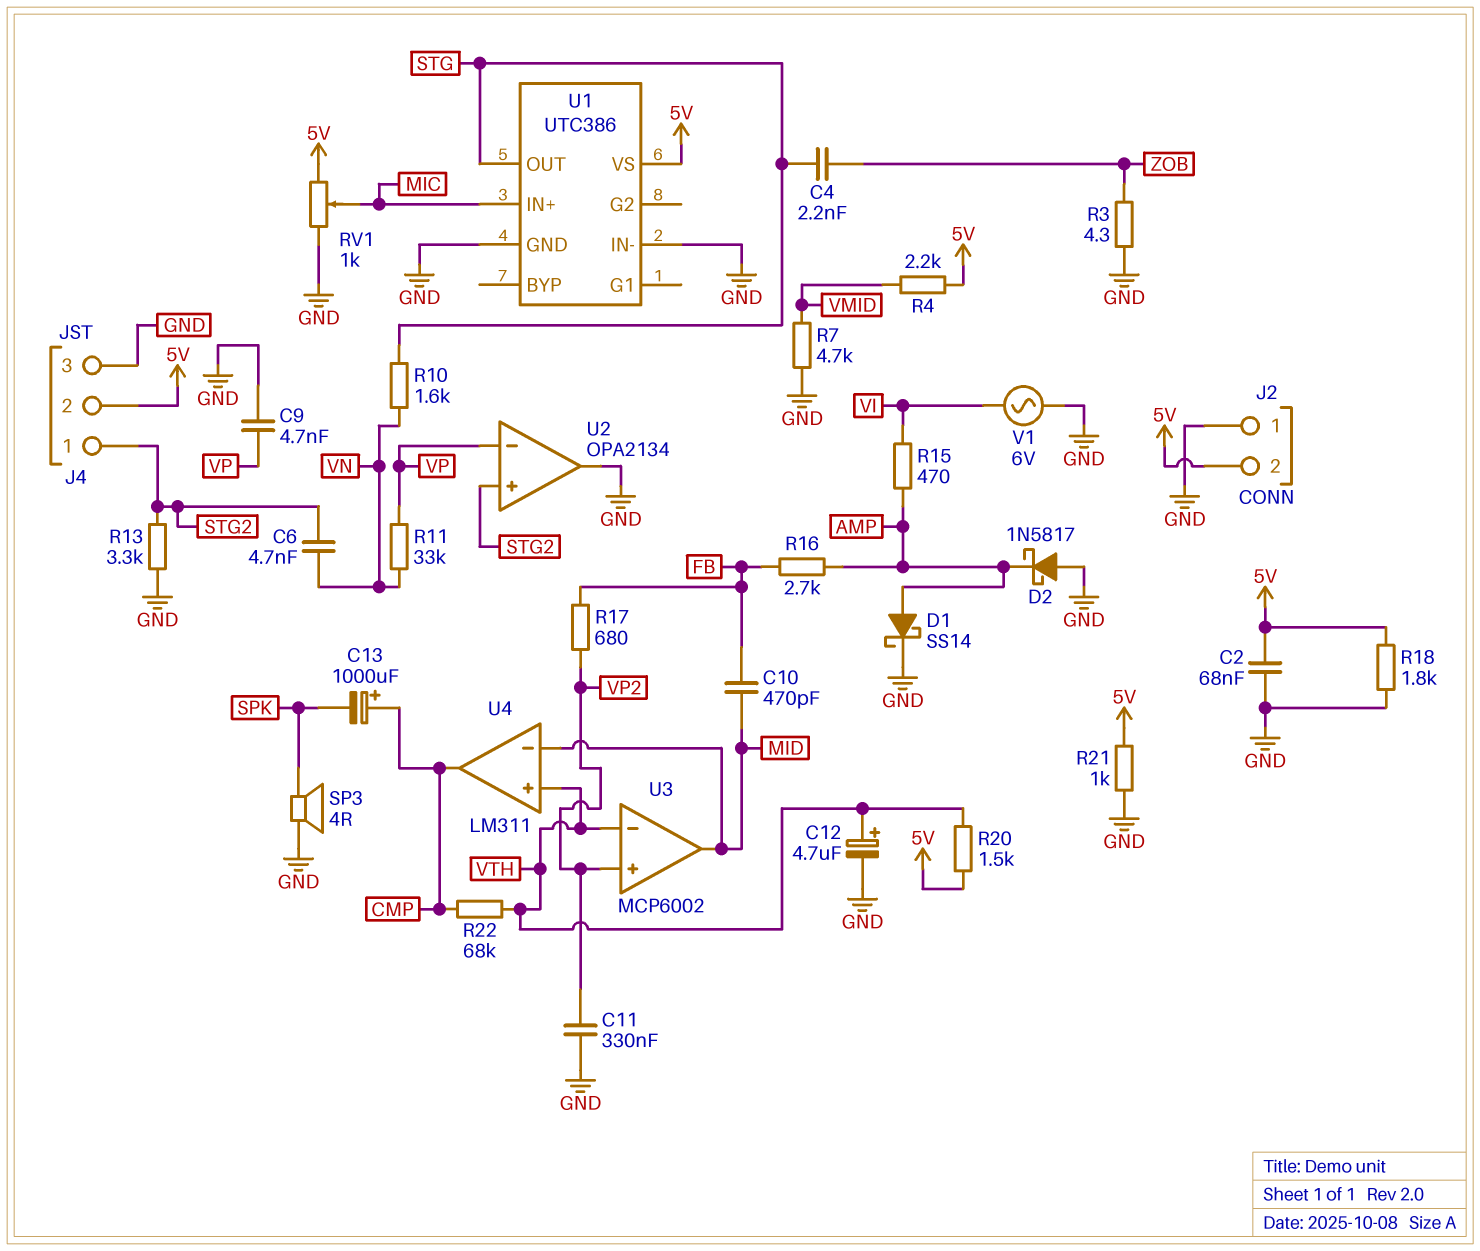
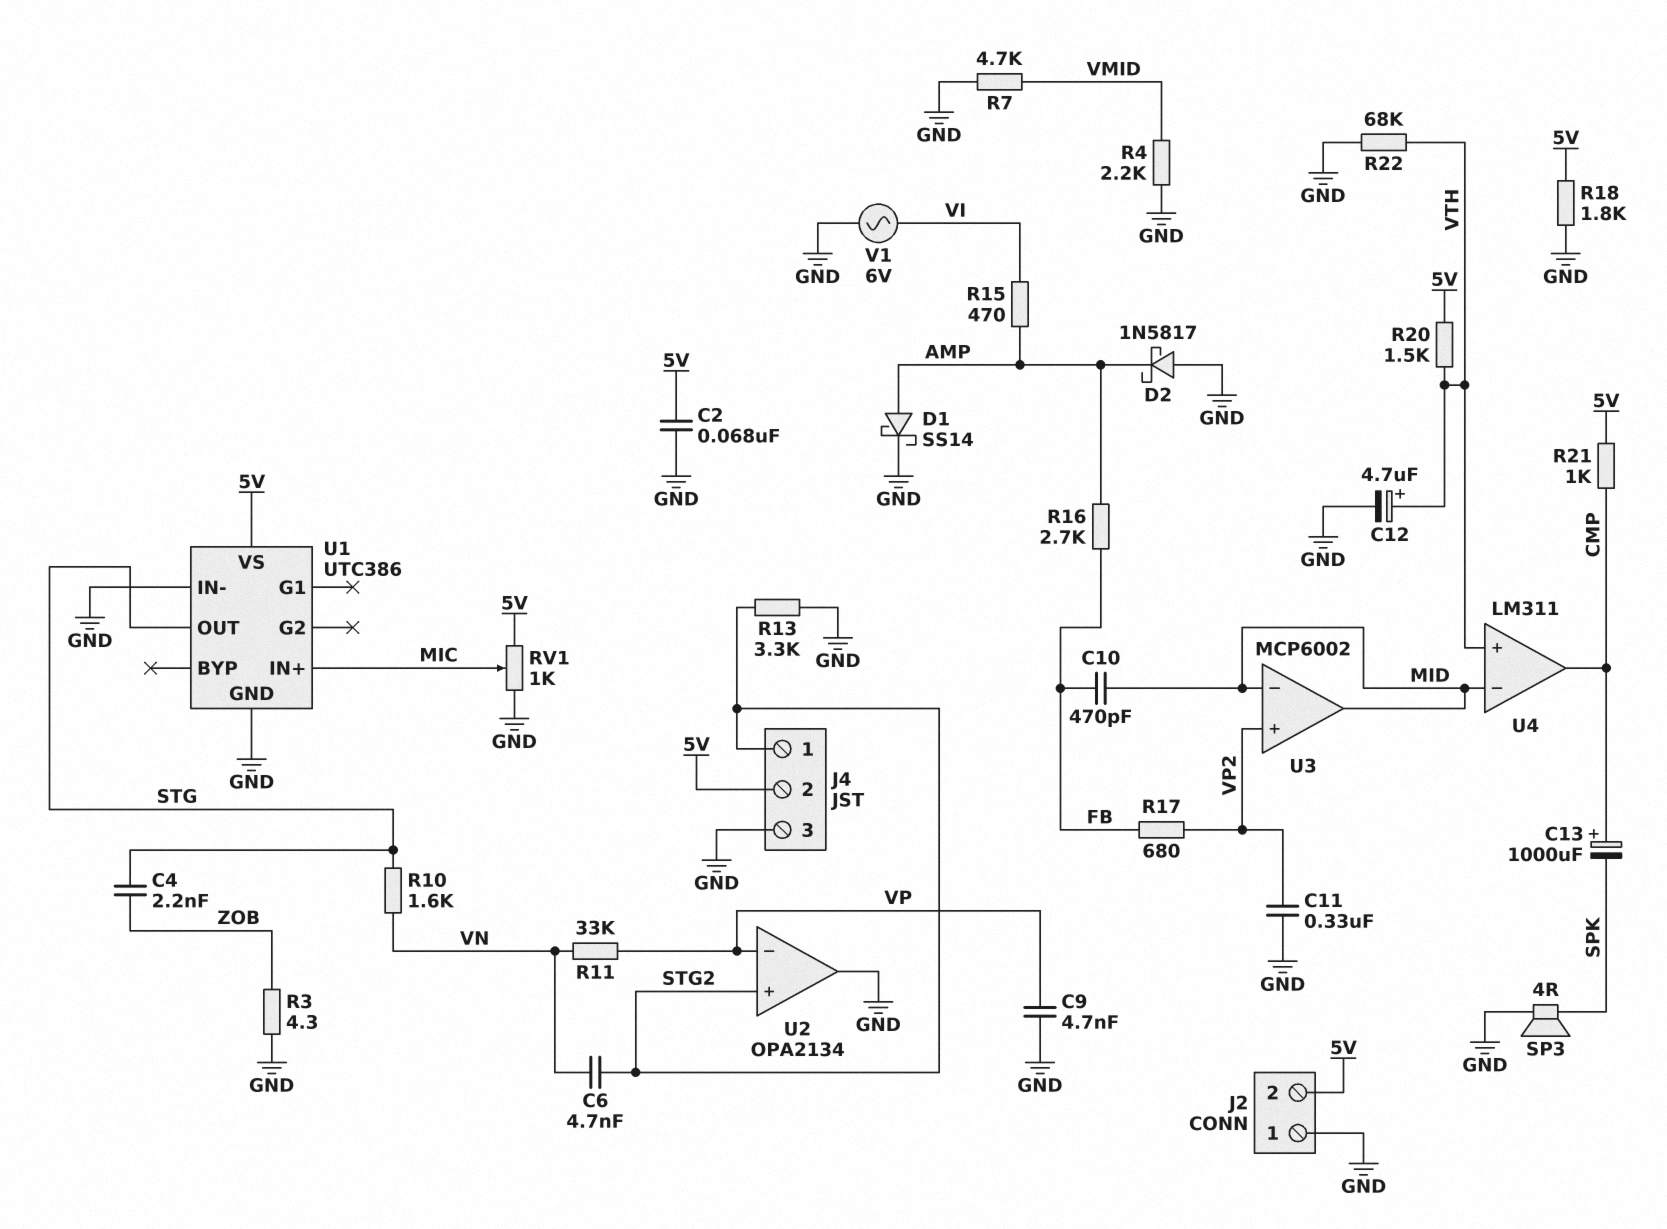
R4: 2.2k (5V, VMID) -> 2.2k (GND, VMID)
R21: 1k (5V, GND) -> 1k (5V, CMP)
R22: 68k (CMP, VTH) -> 68k (GND, VTH)
U3 pin in-: VTH -> MID

